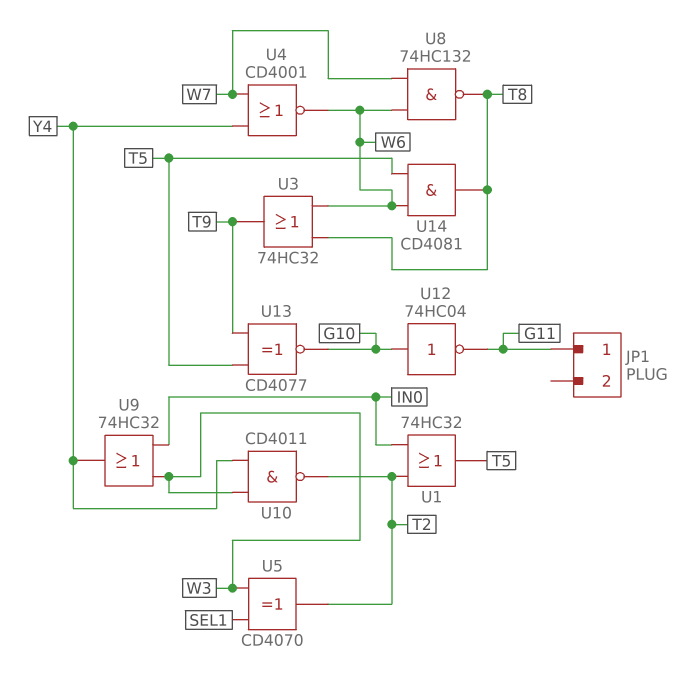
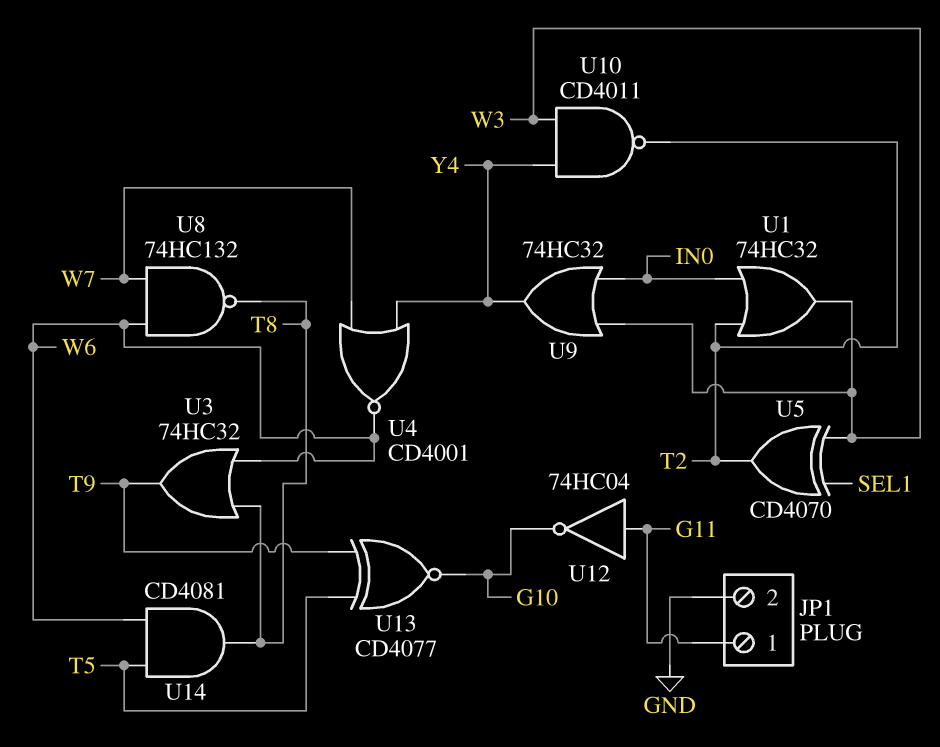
JP1 pin 2: none -> GND
U1: OR 74HC32 (in IN0, in T2, out T5) -> OR 74HC32 (in IN0, in T2, out W3)
U12: NOT 74HC04 (in G10, out G11) -> NOT 74HC04 (in G11, out G10)

